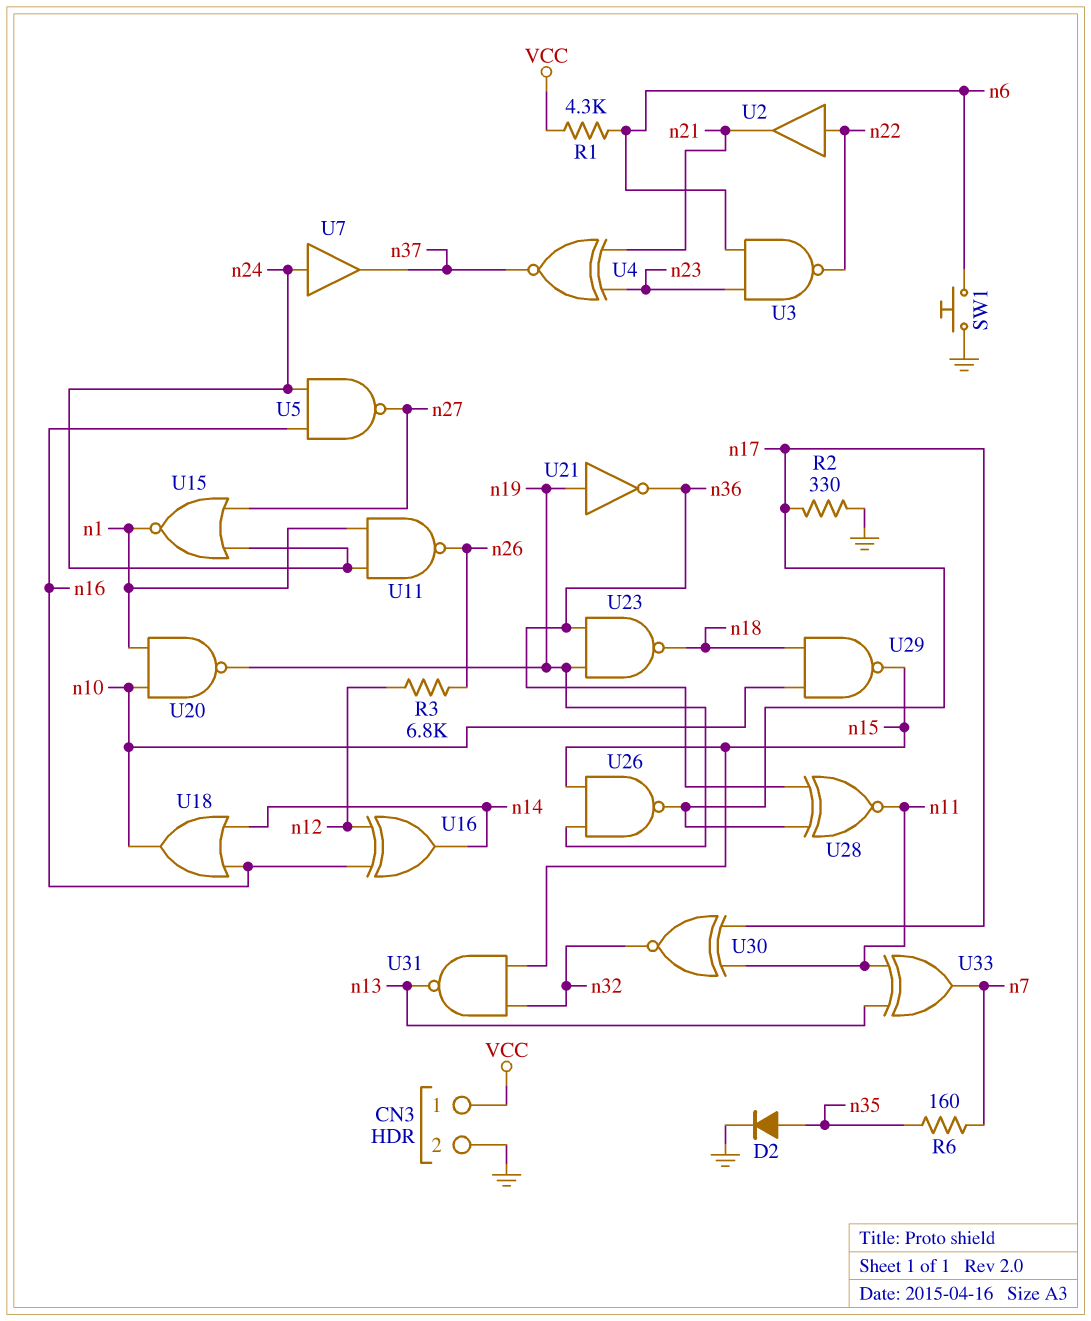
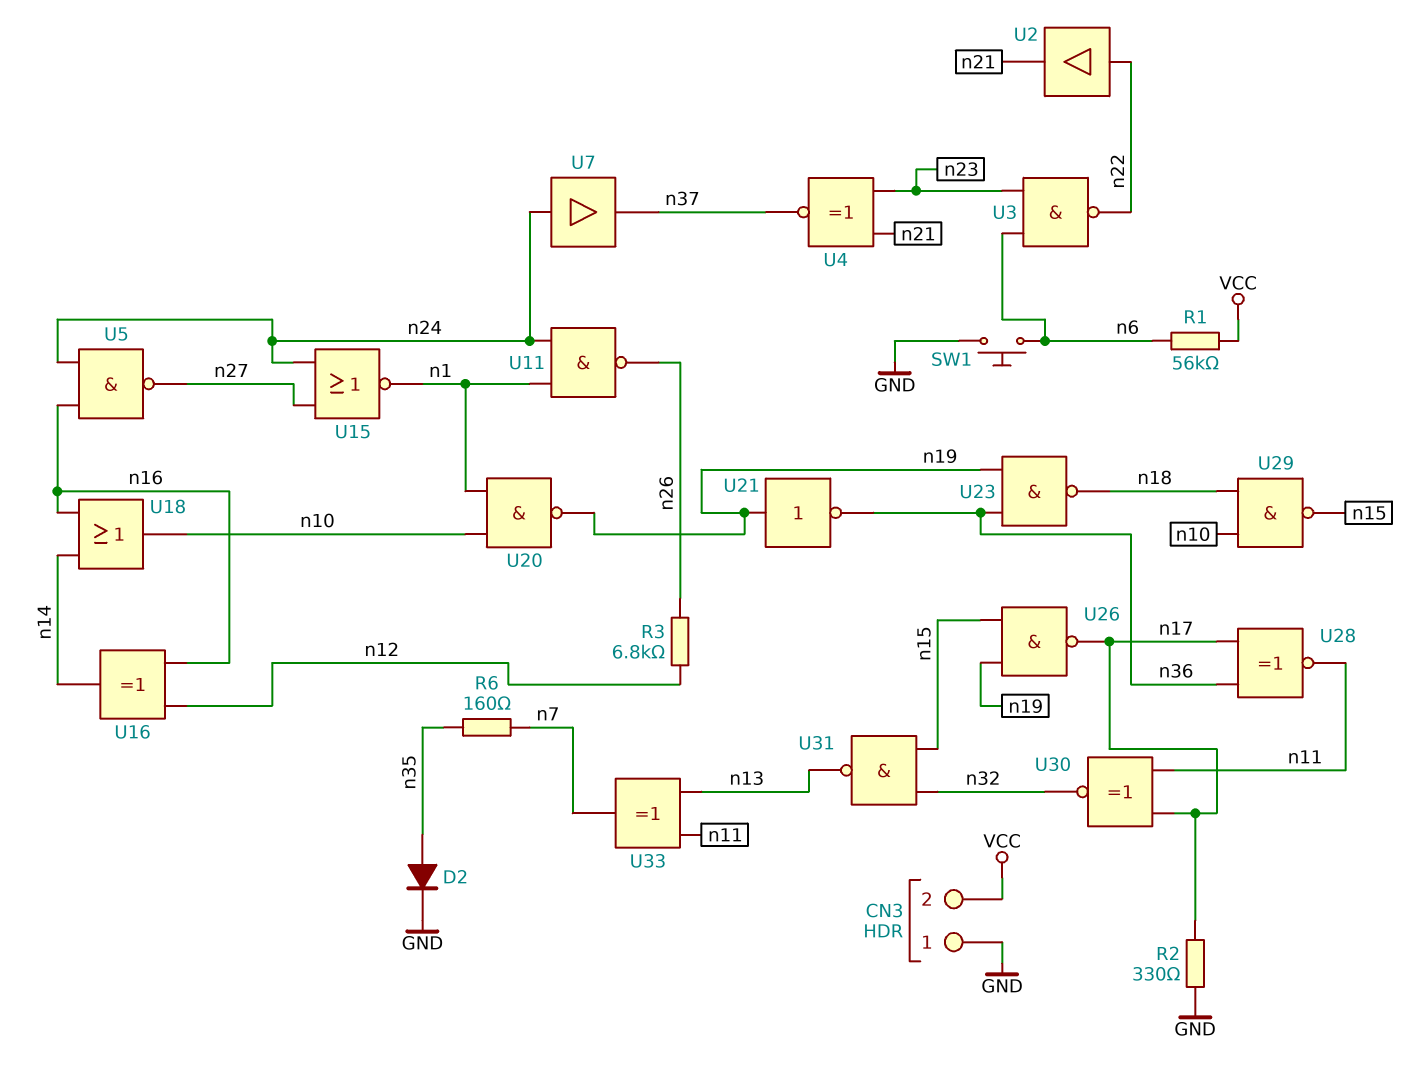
CN3 pin 1: VCC -> GND
CN3 pin 2: GND -> VCC
R1: 4.3k (VCC, n6) -> 56k (VCC, n6)

